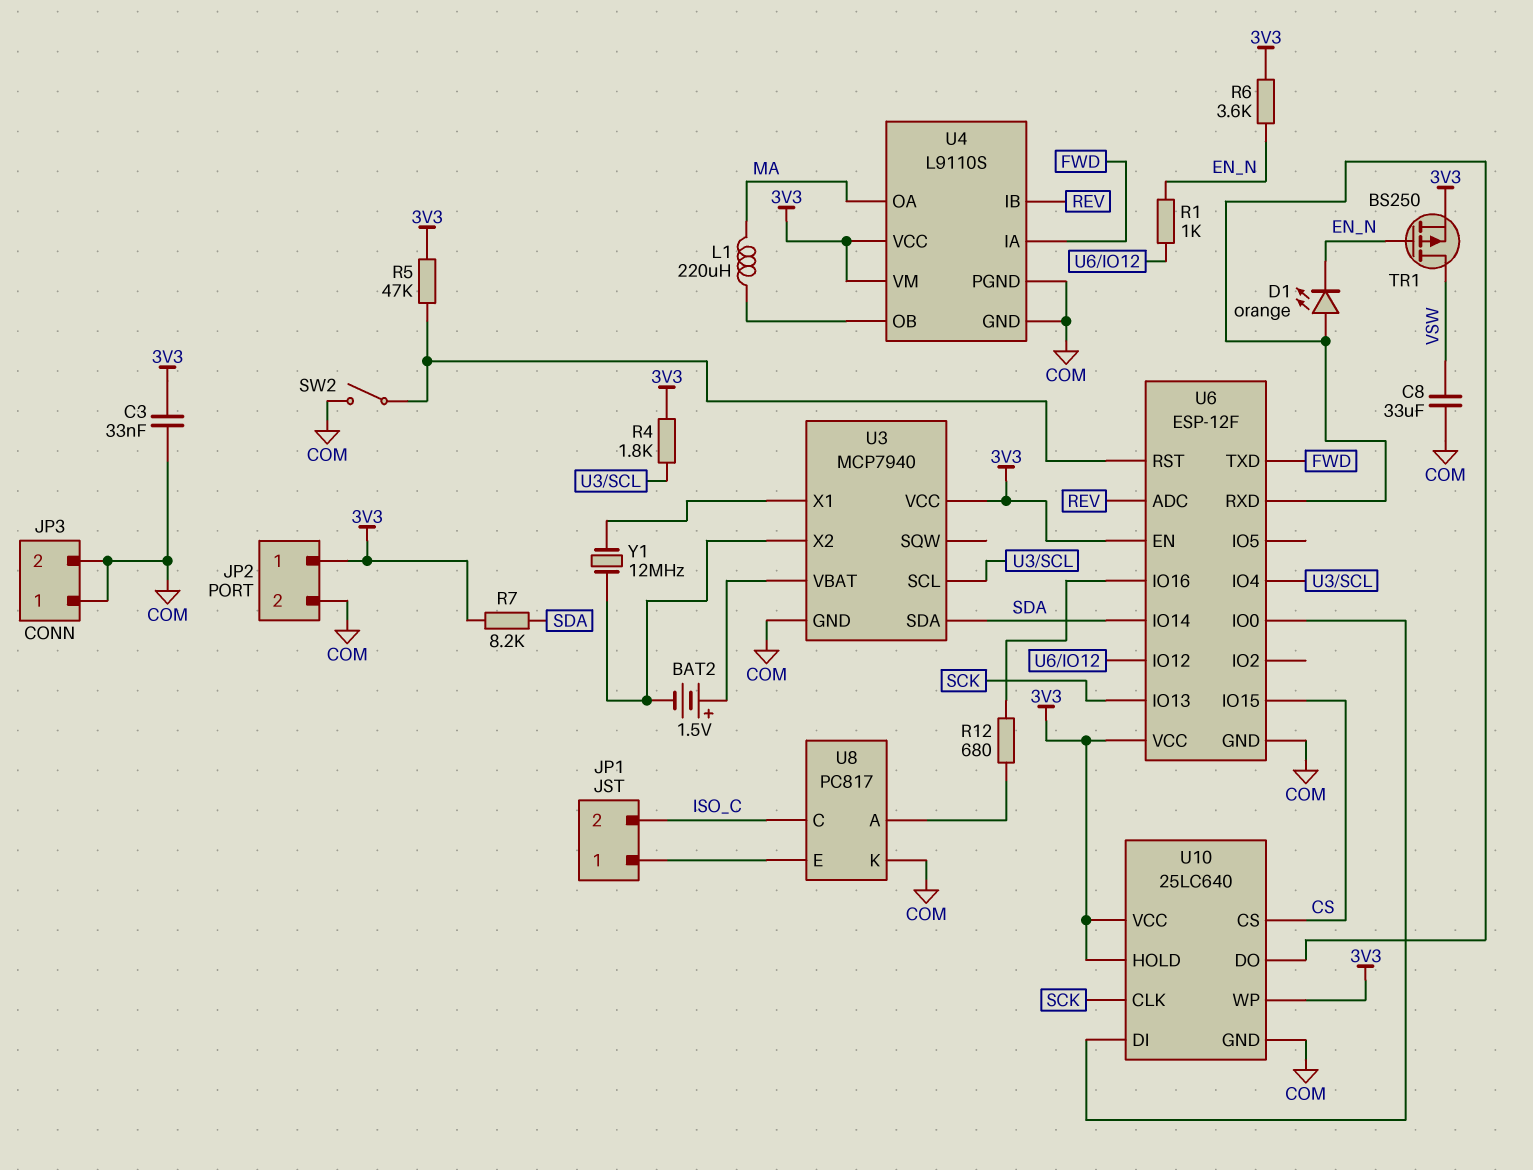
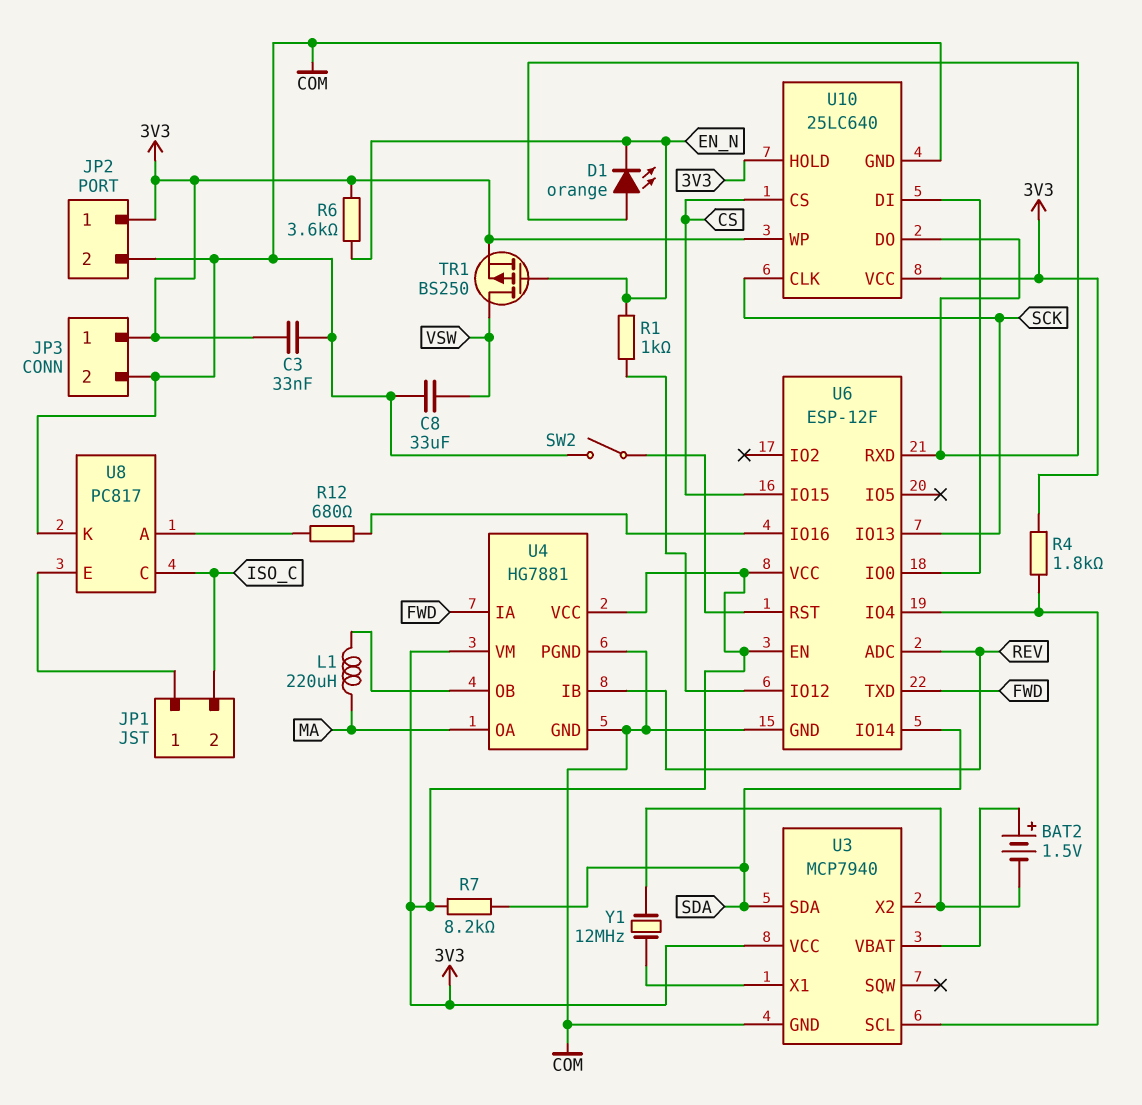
JP3 pin 1: COM -> 3V3
R5: 47k (3V3, U6/RST) -> none
U4: L9110S -> HG7881

